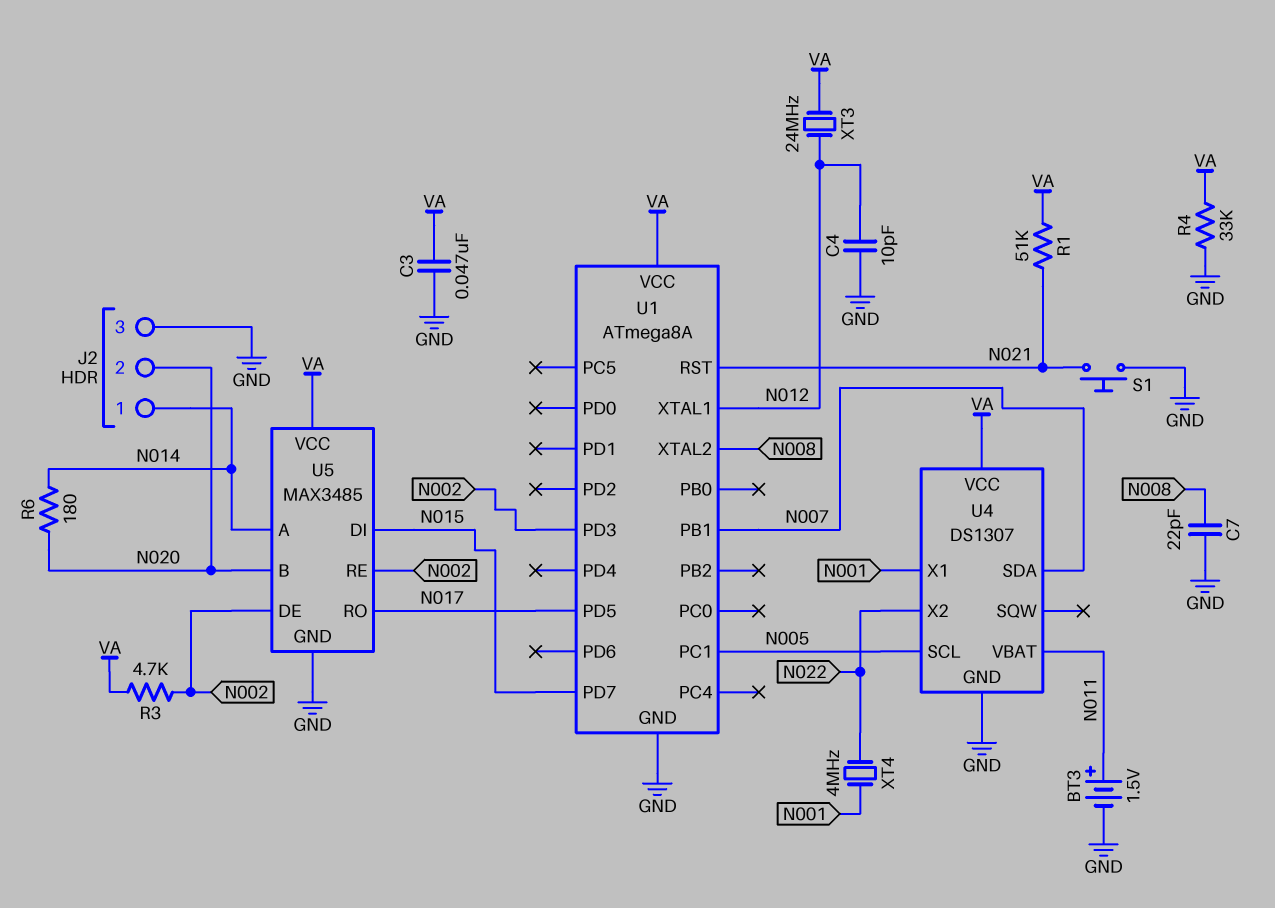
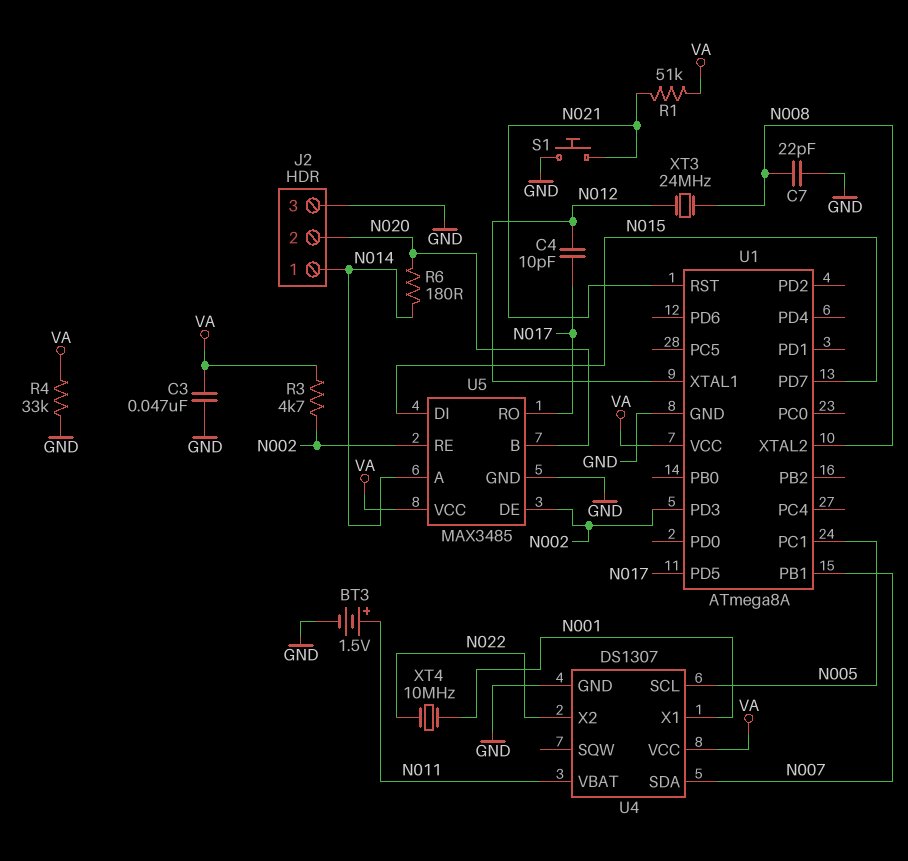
C4: 10pF (GND, N012) -> 10pF (N012, N017)
XT3: 24MHz (N012, VA) -> 24MHz (N008, N012)
XT4: 4MHz (N001, N022) -> 10MHz (N001, N022)

